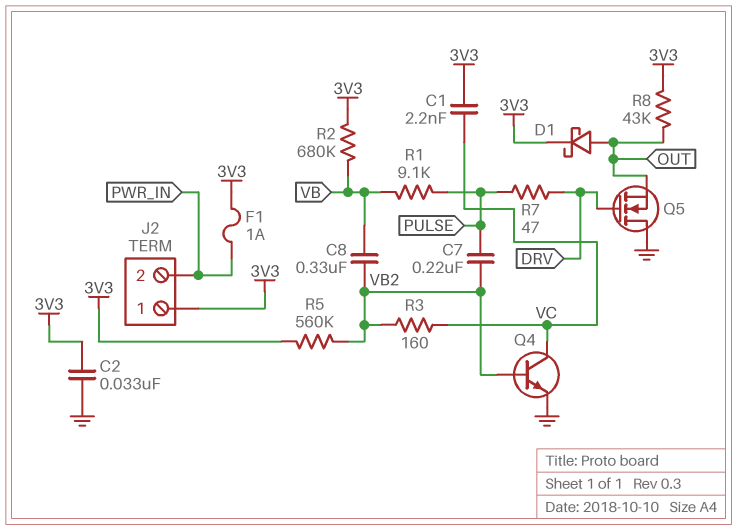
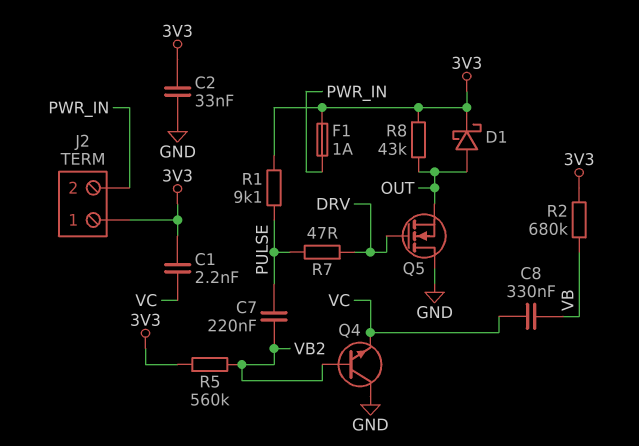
C8: 330nF (VB, VB2) -> 330nF (VB, VC)
Q4: NPN (B VB2, C VC, E GND) -> NPN (B VB2, C GND, E VC)
R1: 9.1k (PULSE, VB) -> 9.1k (3V3, PULSE)
R3: 160 (VB2, VC) -> none

